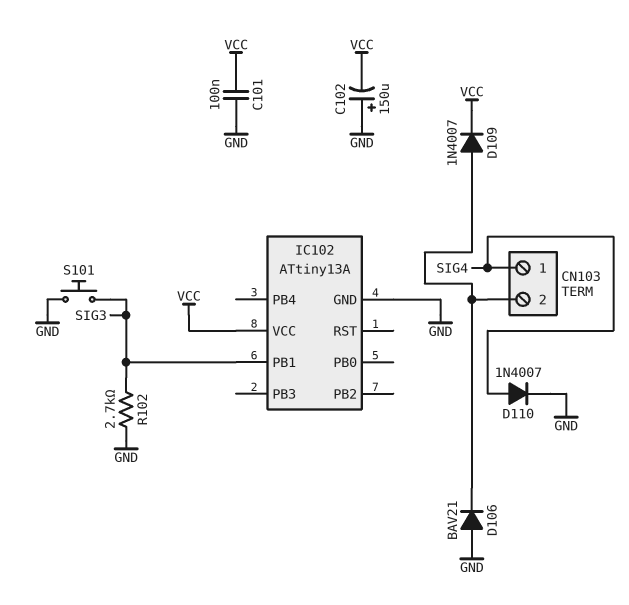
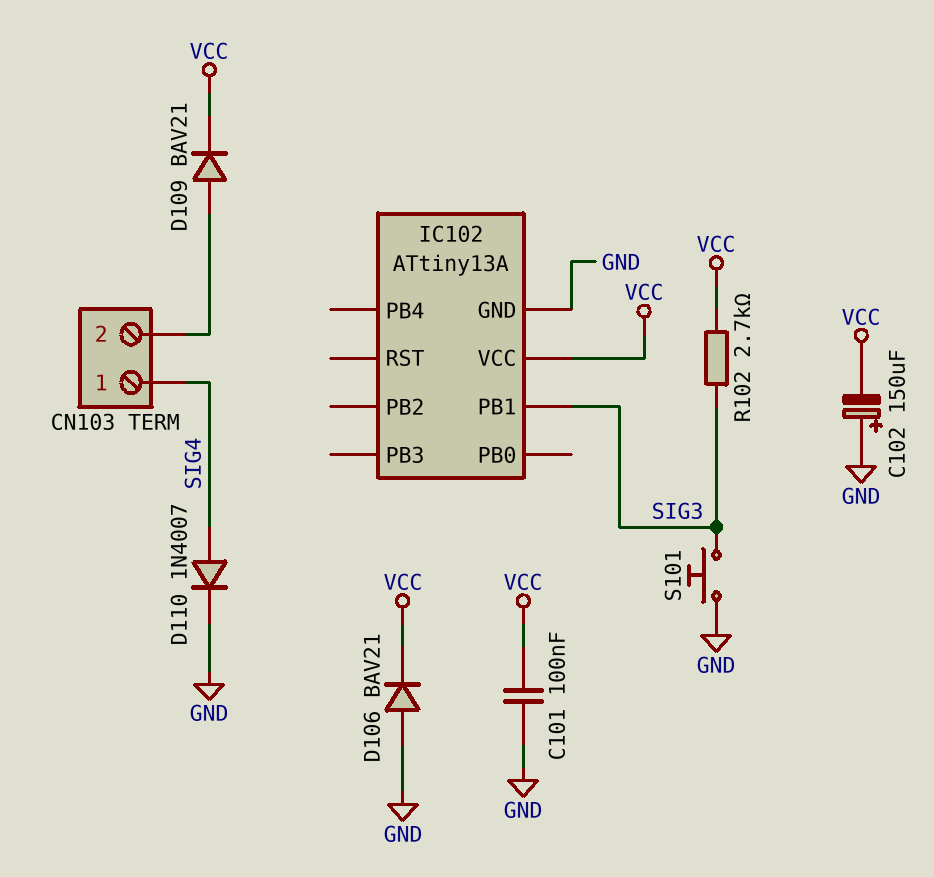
D106: diode BAV21 (A GND, K CN103/2) -> diode BAV21 (A GND, K VCC)
D109: diode 1N4007 (A CN103/2, K VCC) -> diode BAV21 (A CN103/2, K VCC)
R102: 2.7k (GND, SIG3) -> 2.7k (SIG3, VCC)

